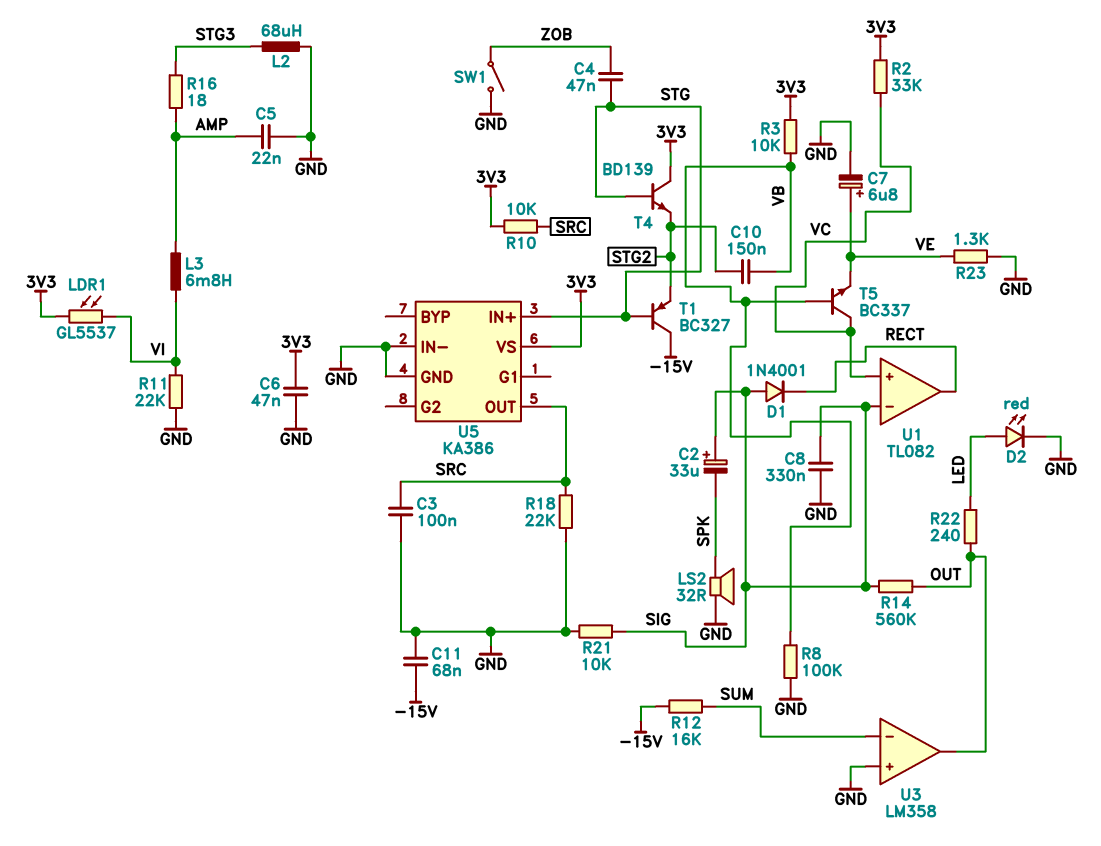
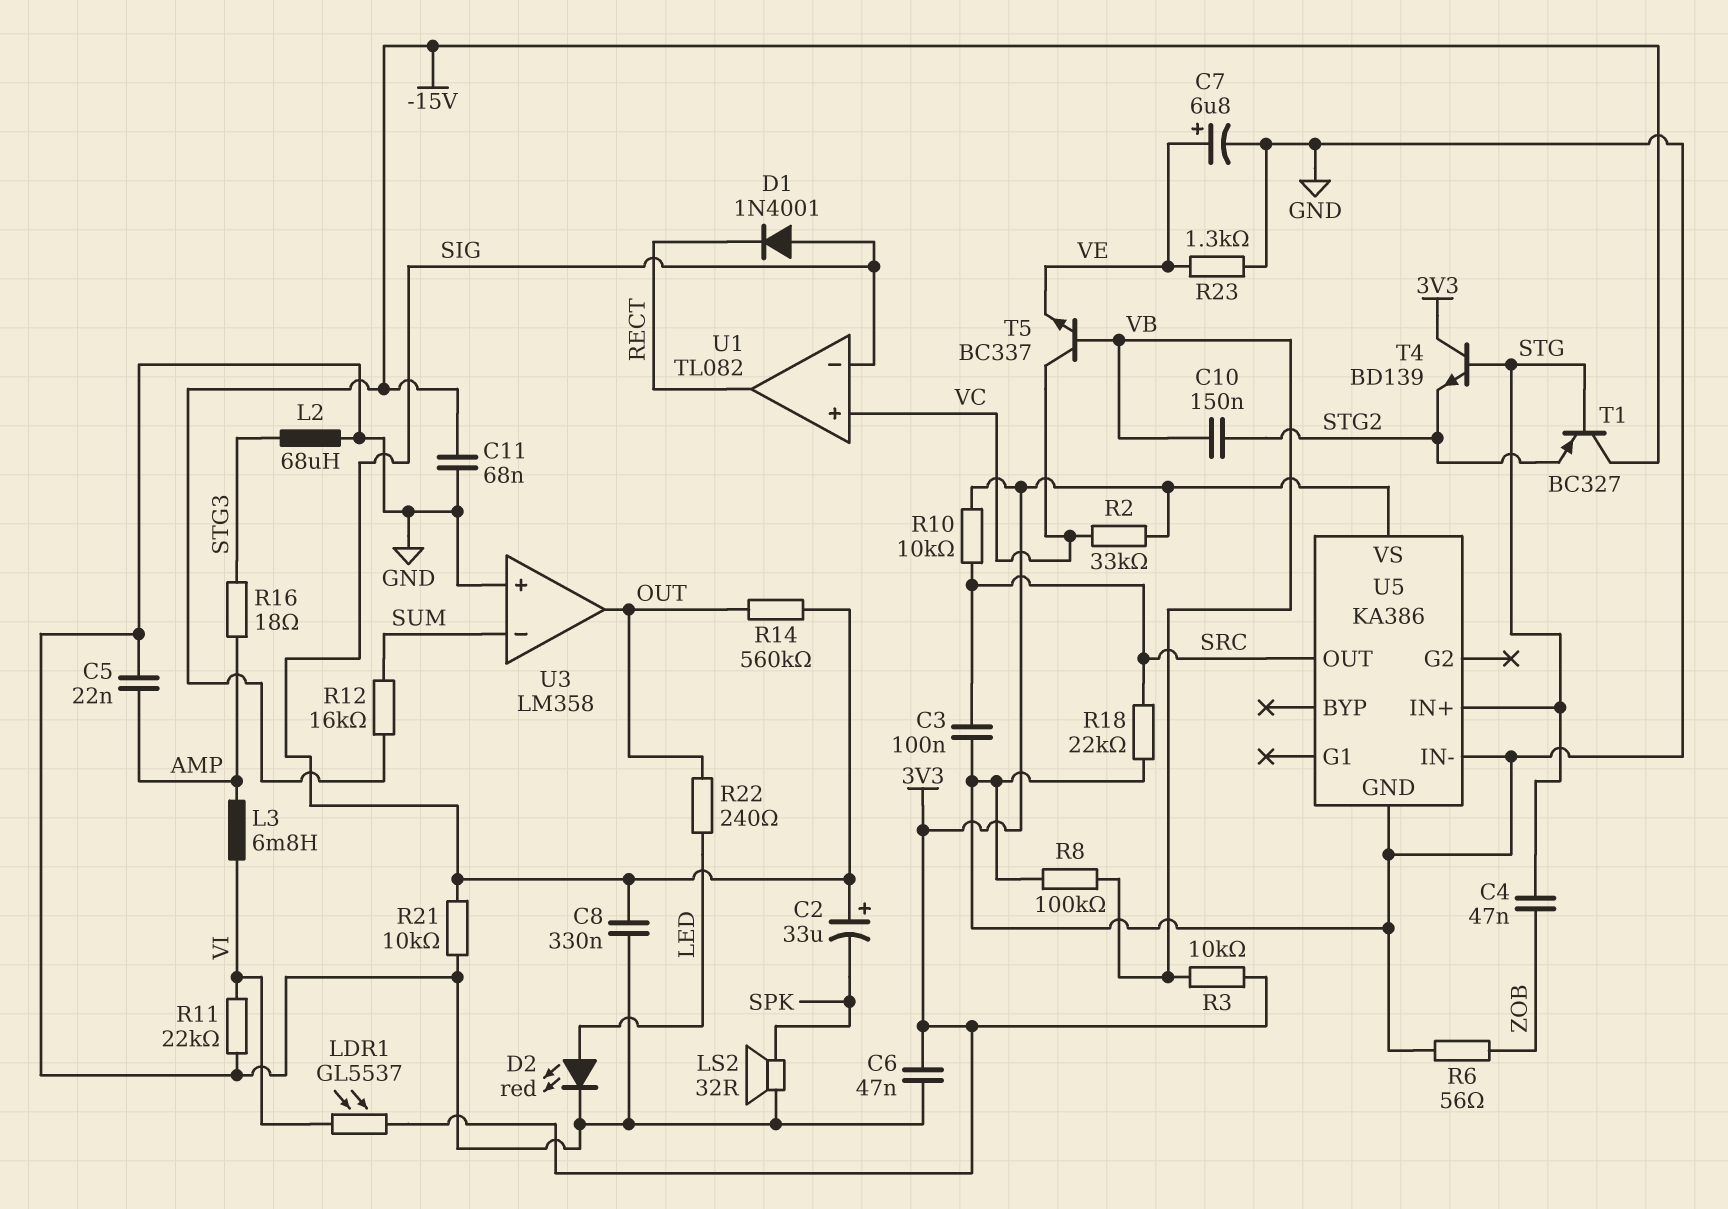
R6: none -> 56 (GND, ZOB)
SW1: switch (GND, ZOB) -> none

